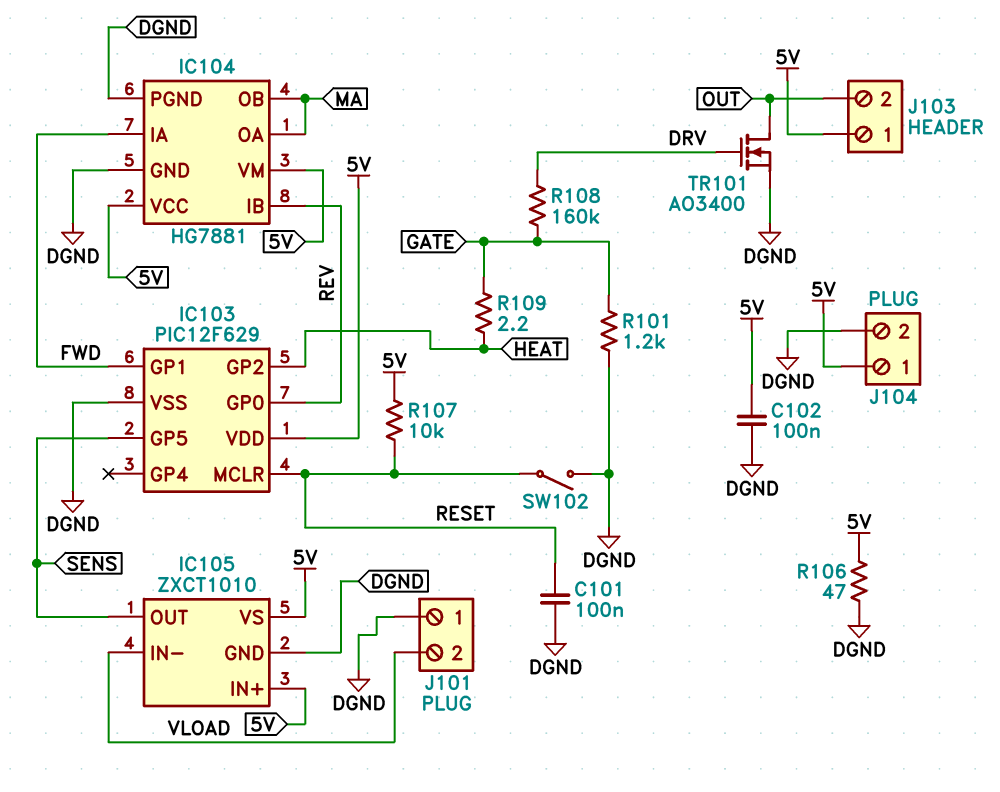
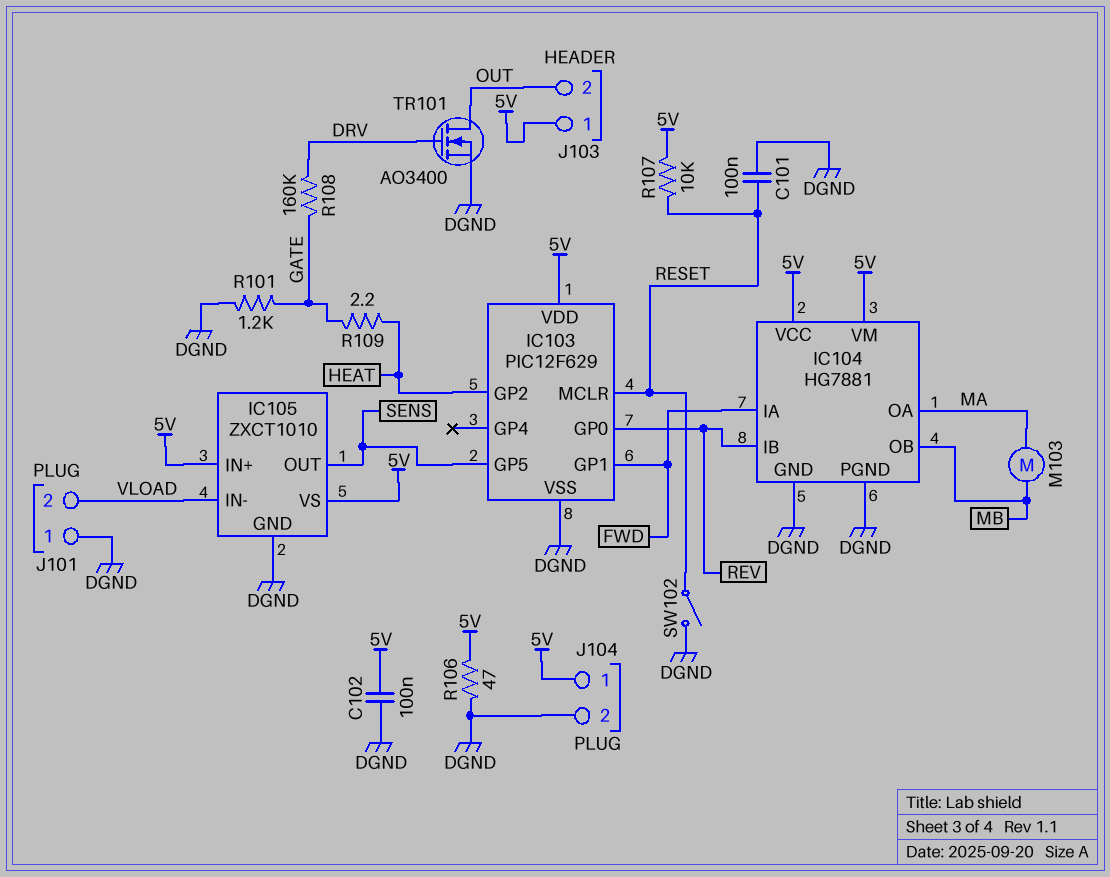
IC104 pin OB: MA -> MB
M103: none -> motor (MA, MB)

